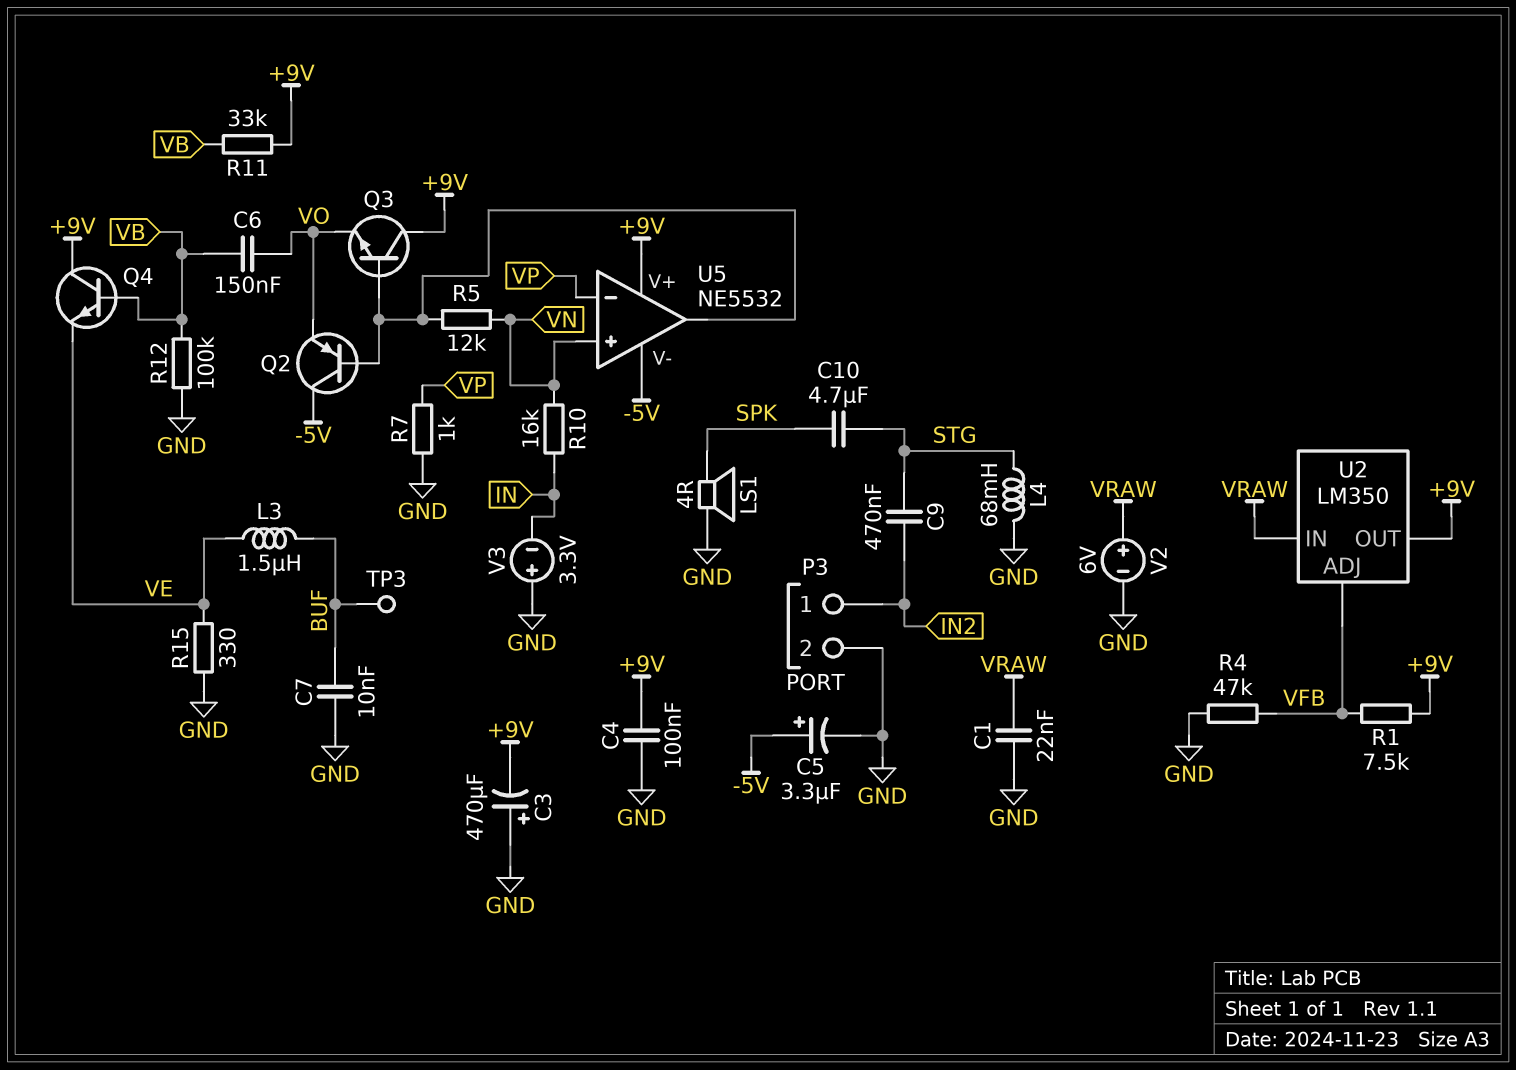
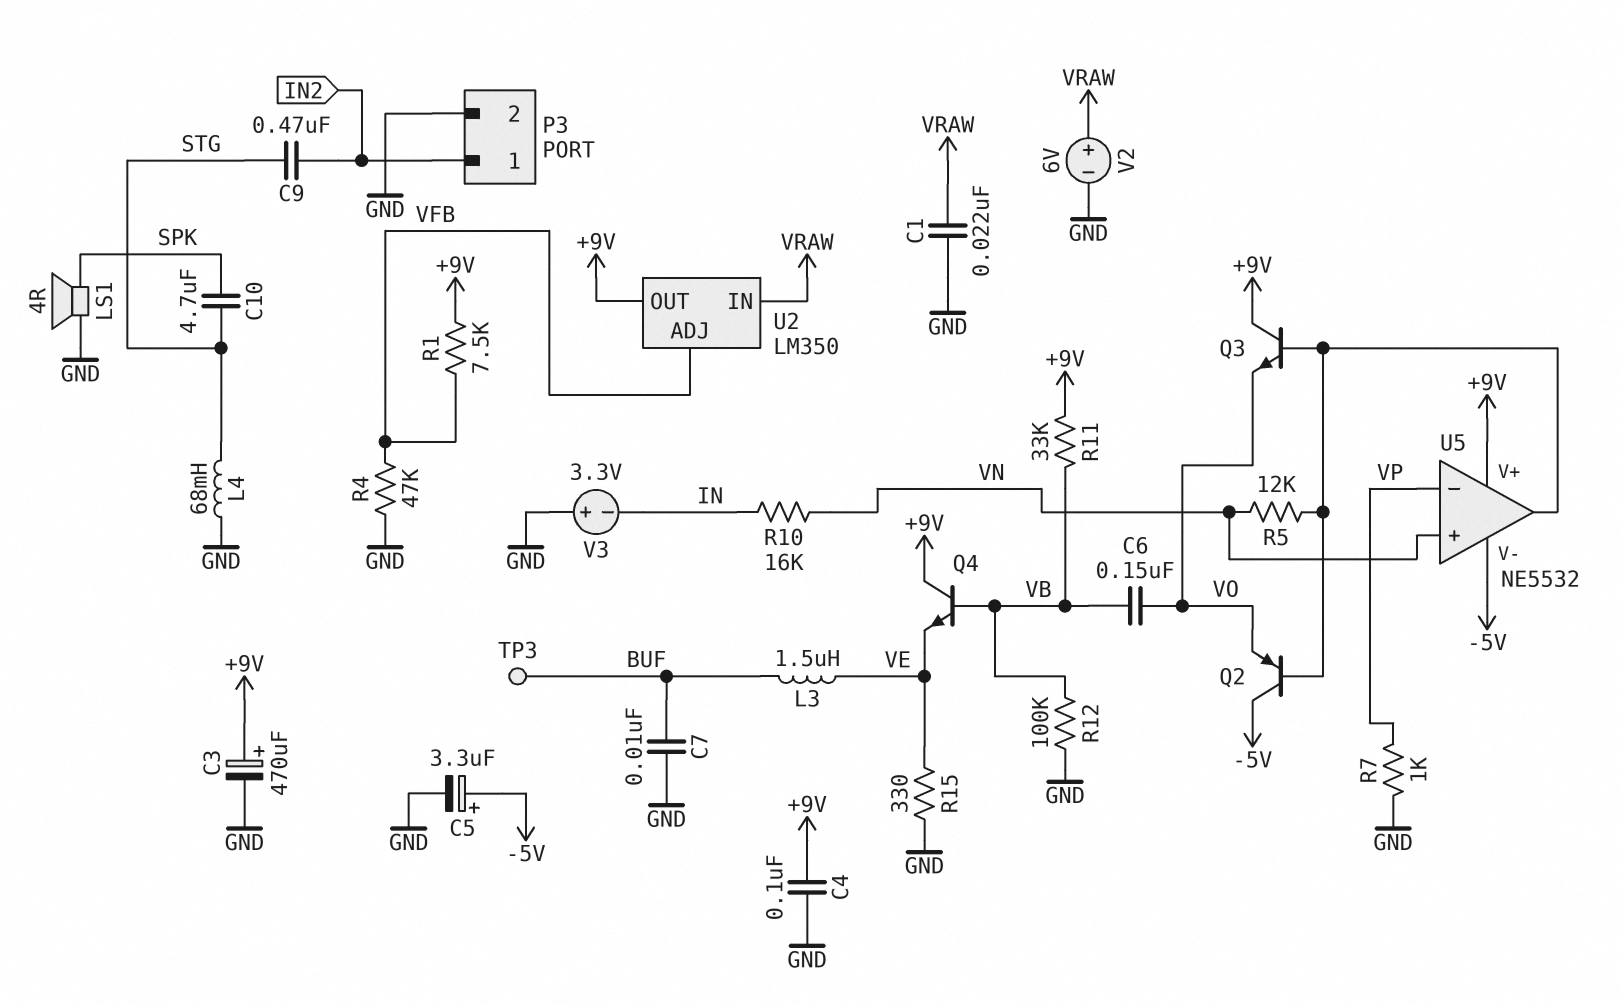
C3: 470uF (plus GND, minus +9V) -> 470uF (plus +9V, minus GND)

